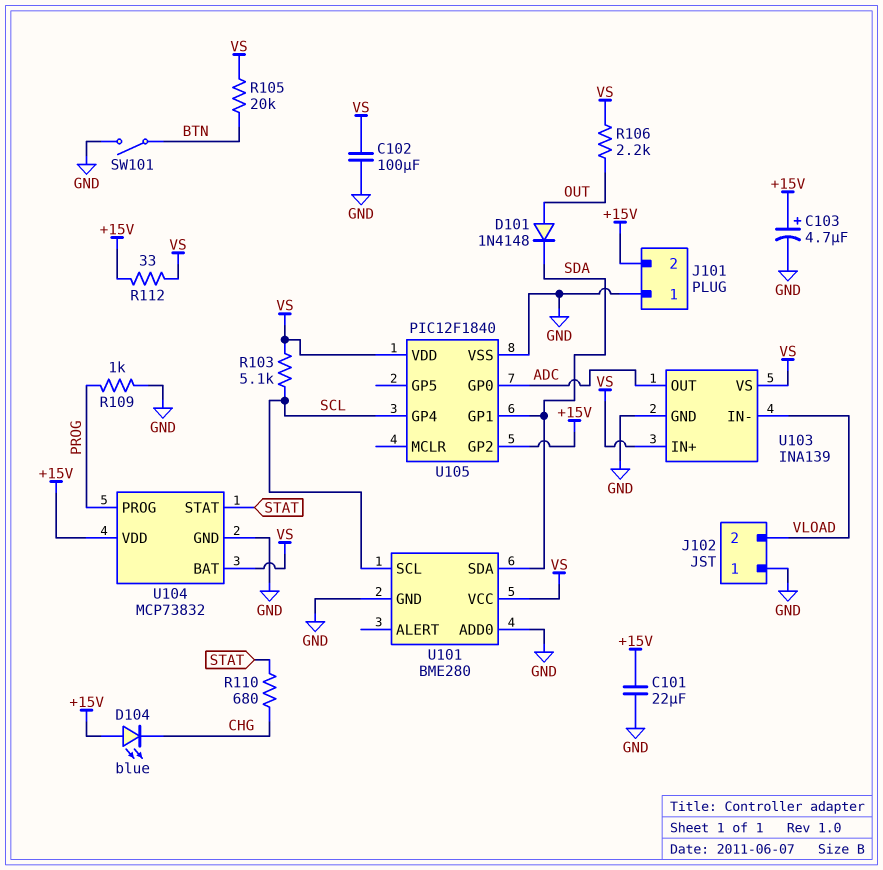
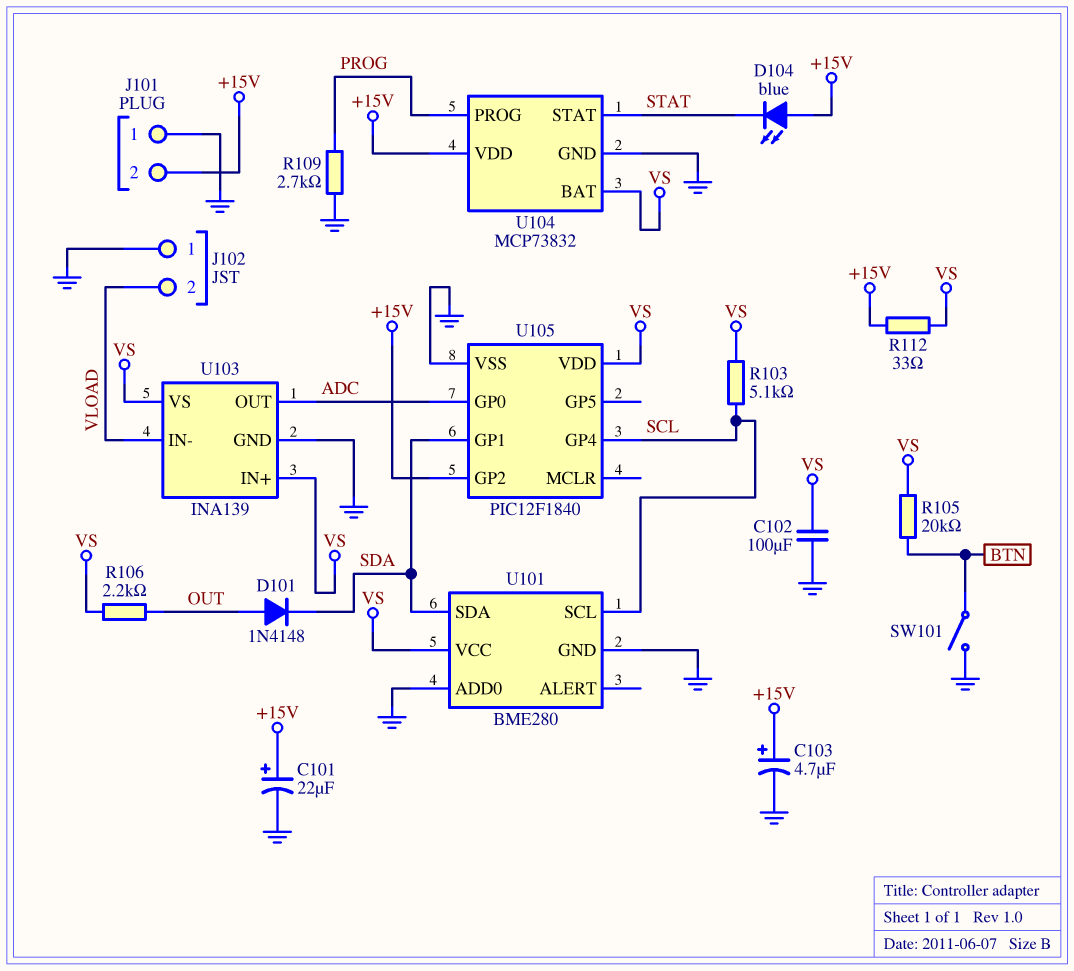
C101: 22uF (+15V, GND) -> 22uF (plus +15V, minus GND)
D104: LED blue (A +15V, K CHG) -> LED blue (A +15V, K STAT)
R109: 1k (GND, PROG) -> 2.7k (GND, PROG)
R110: 680 (CHG, STAT) -> none

